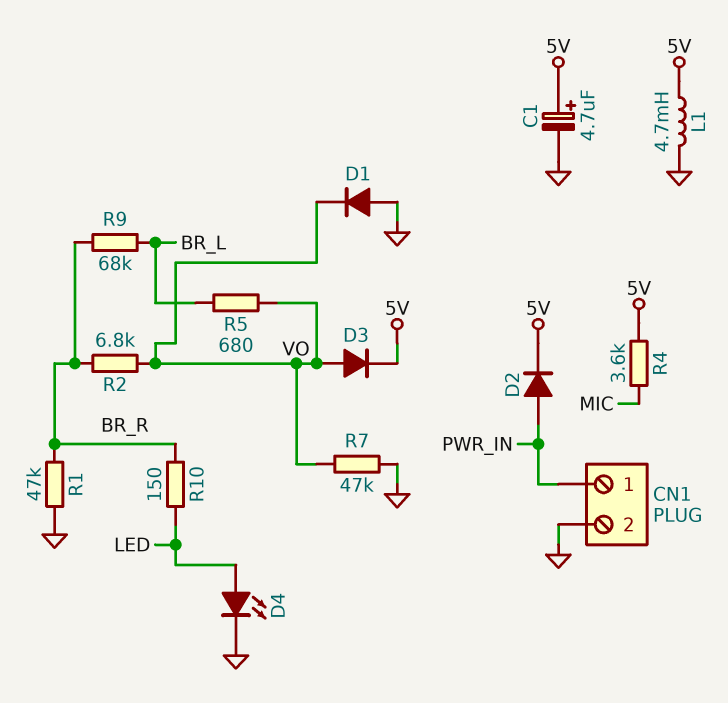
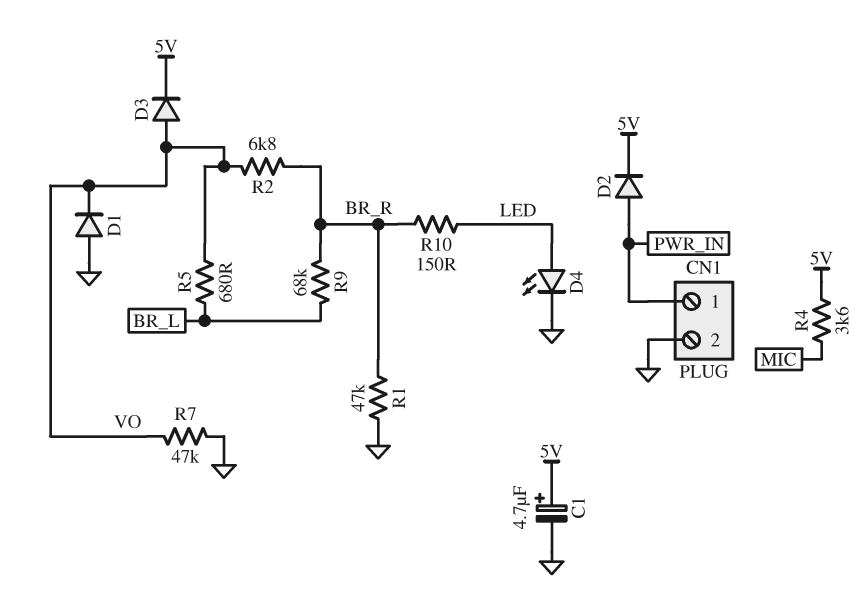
L1: 4.7mH (5V, GND) -> none

